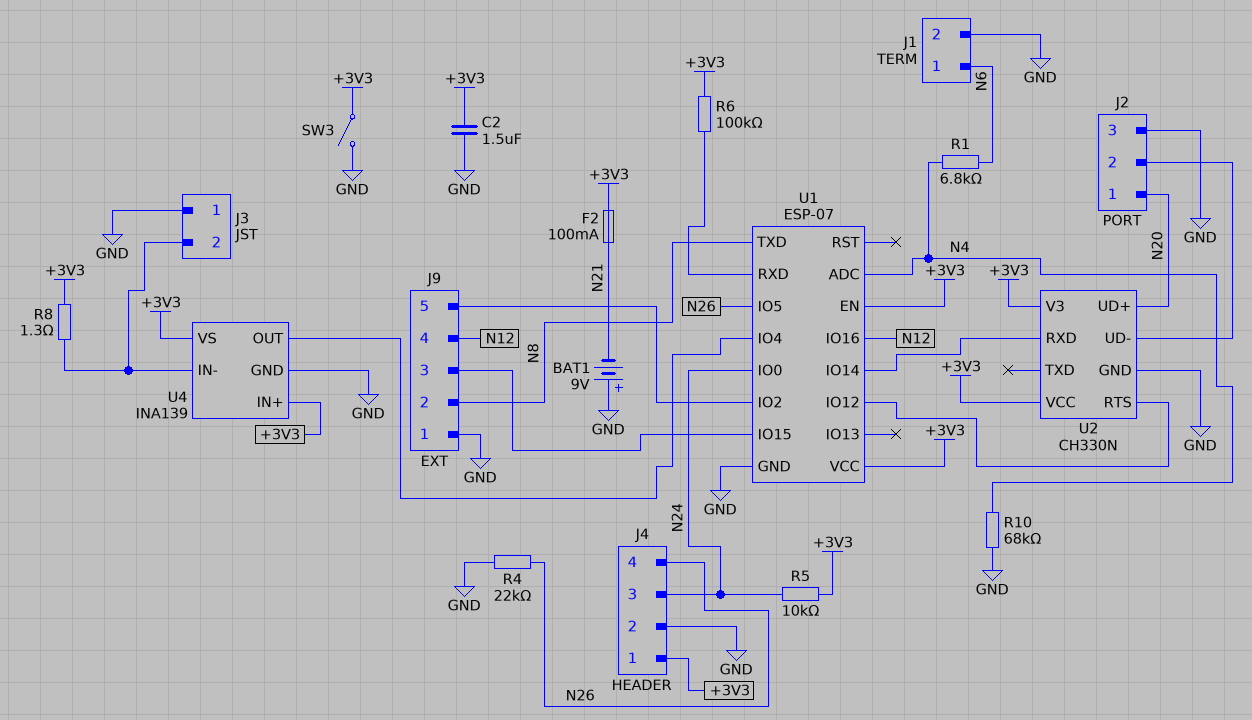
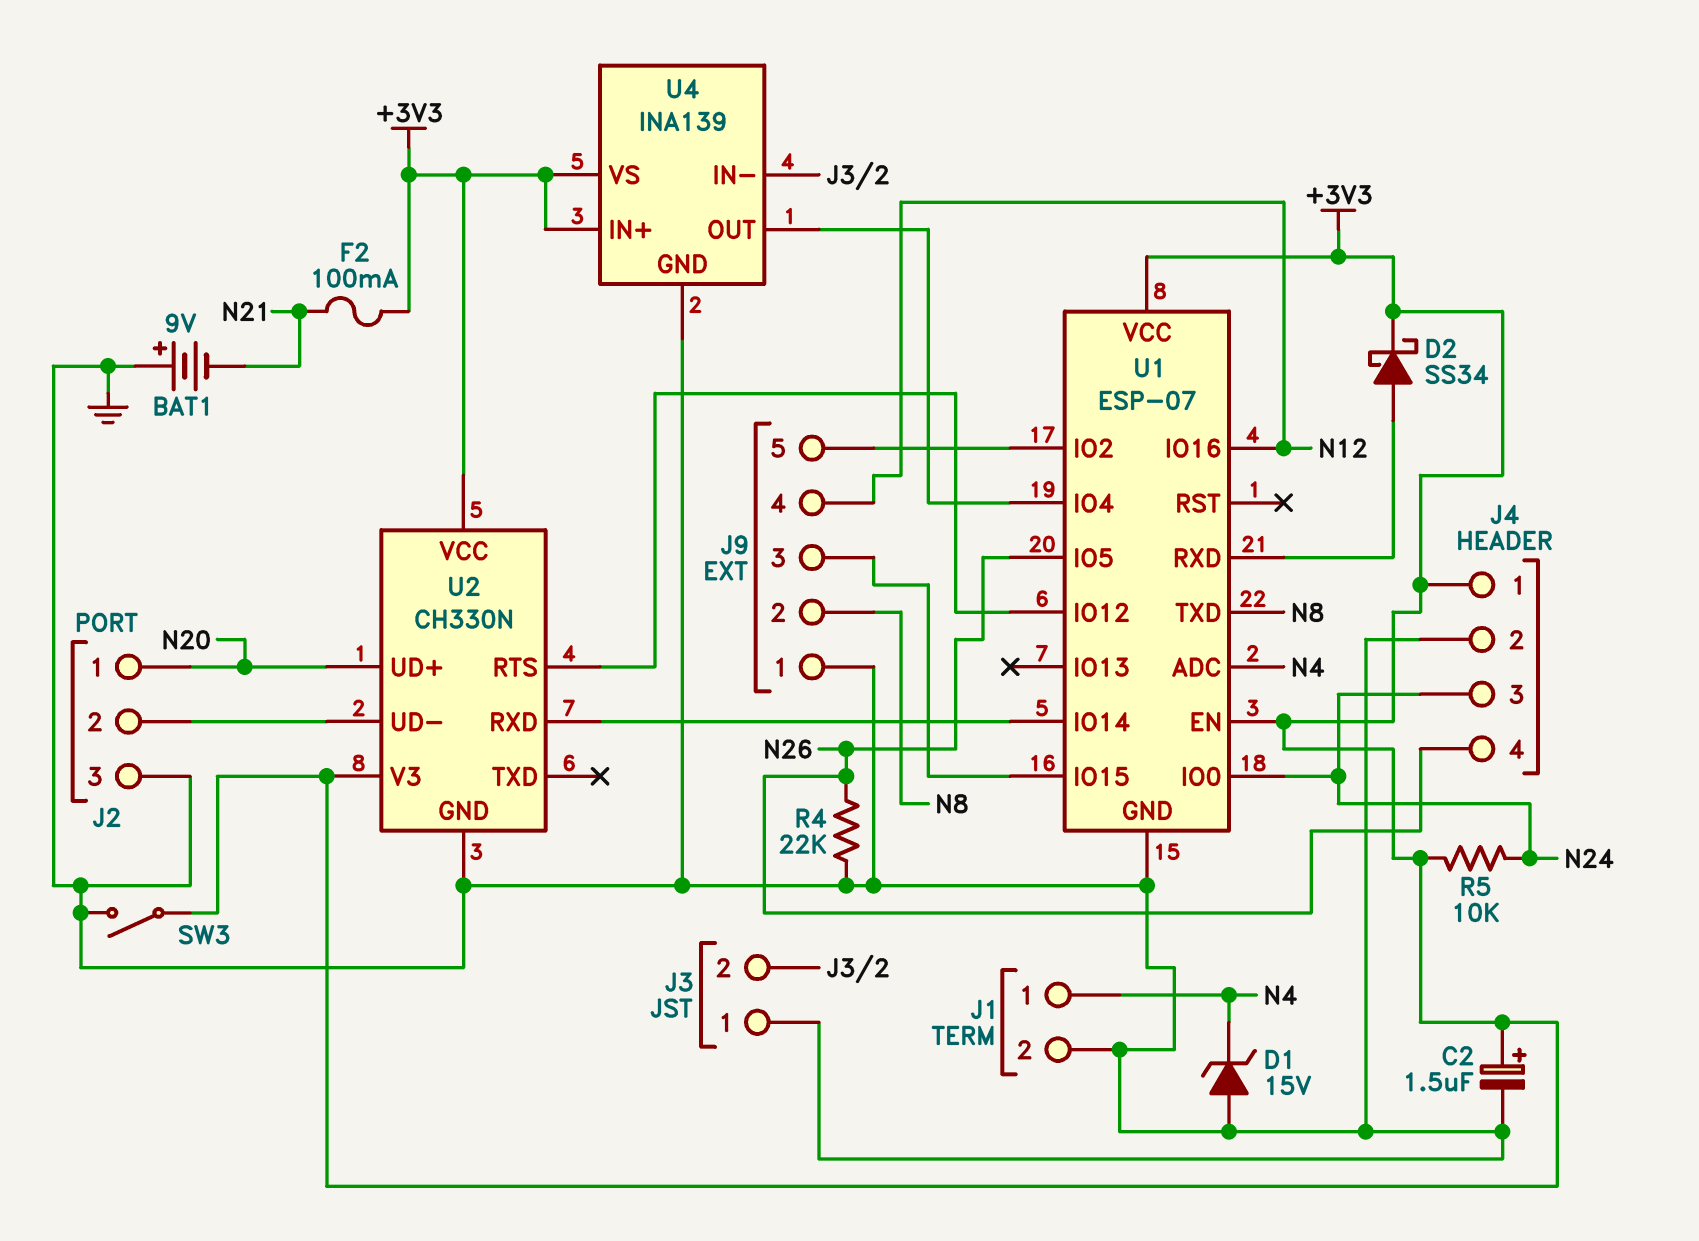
C2: 1.5uF (+3V3, GND) -> 1.5uF (plus +3V3, minus GND)
D1: none -> zener 15V (A GND, K N4)
D2: none -> schottky SS34 (A U1/RXD, K +3V3)
J1 pin 1: N6 -> N4
R1: 6.8k (N4, N6) -> none
R6: 100k (+3V3, U1/RXD) -> none
R8: 1.3 (+3V3, J3/2) -> none
R10: 68k (GND, N4) -> none

